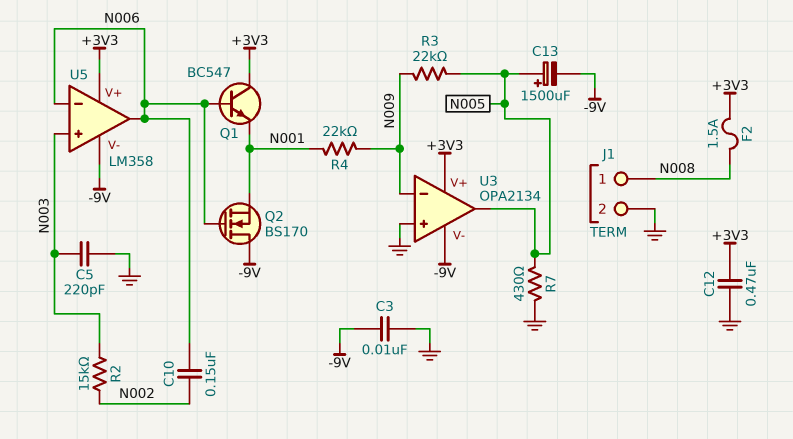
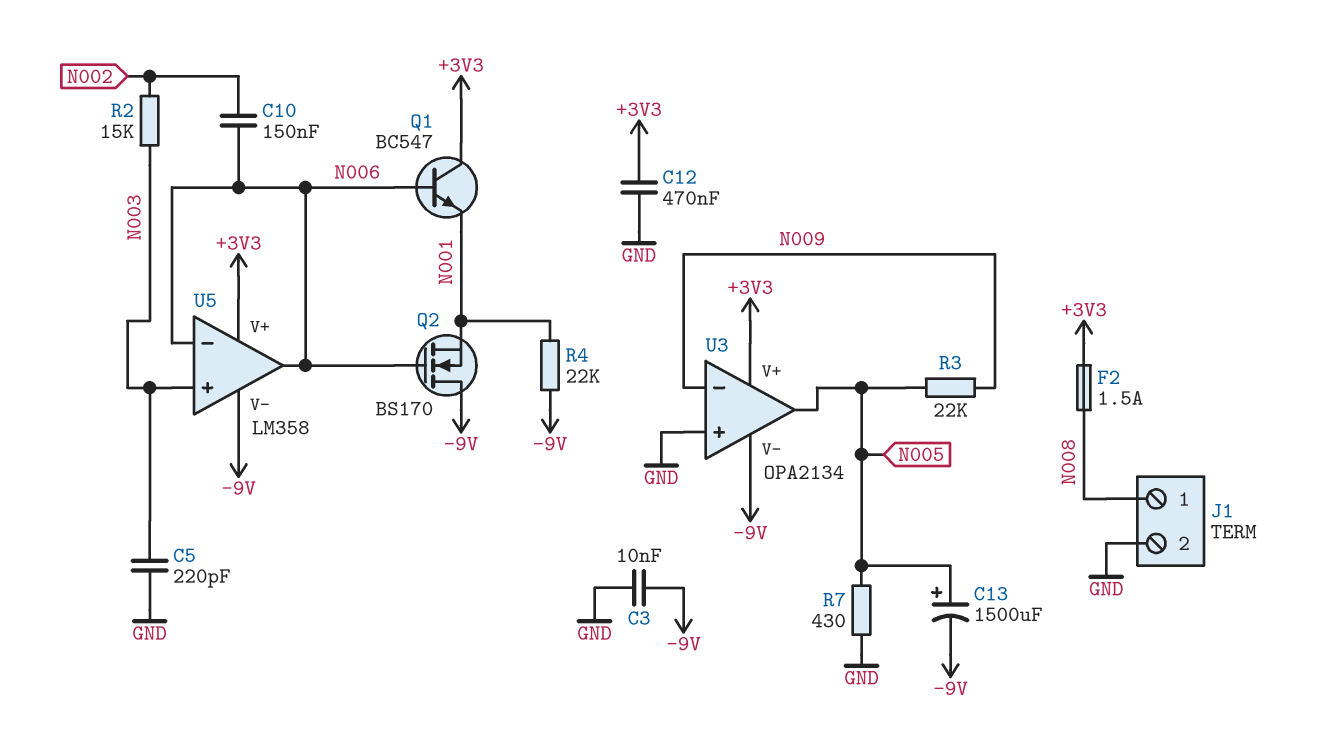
R4: 22k (N001, N009) -> 22k (-9V, N001)

